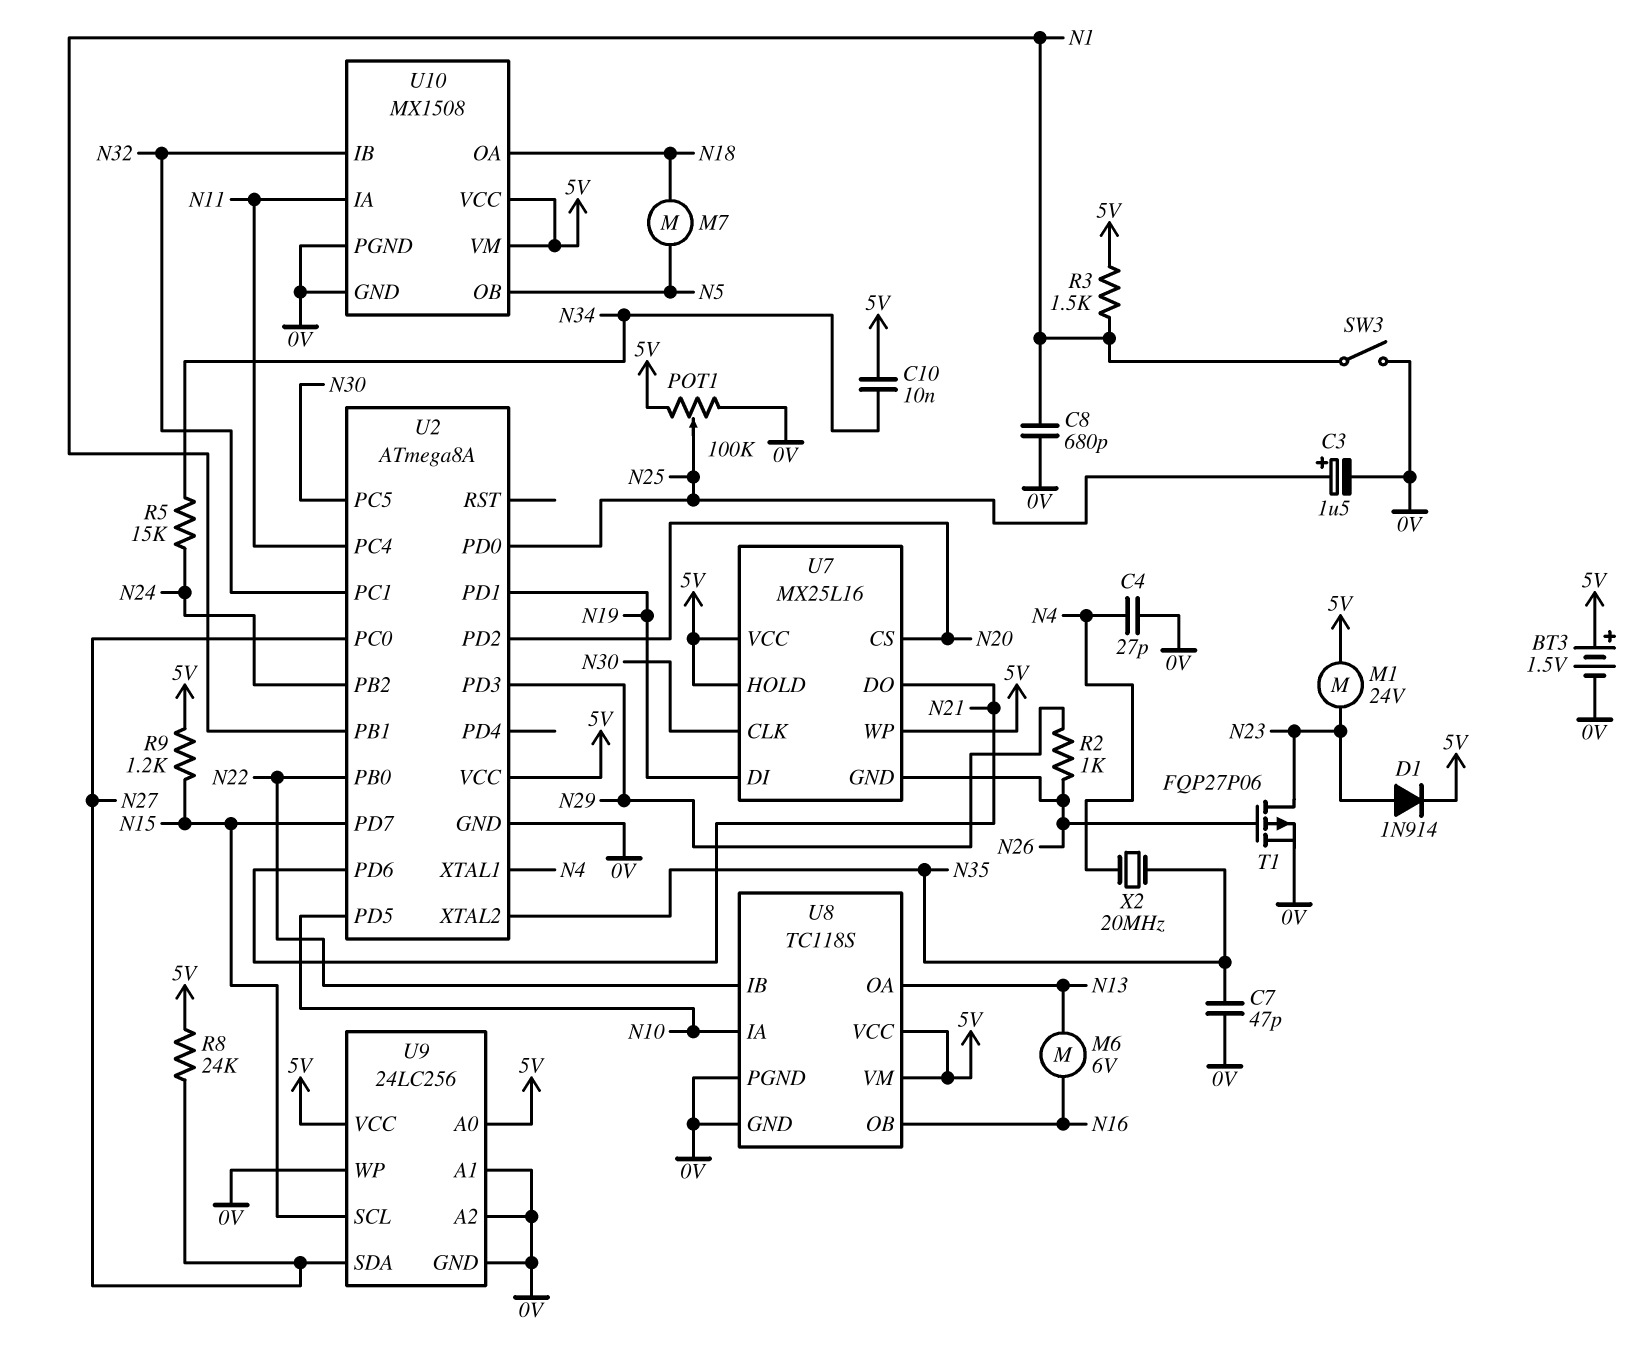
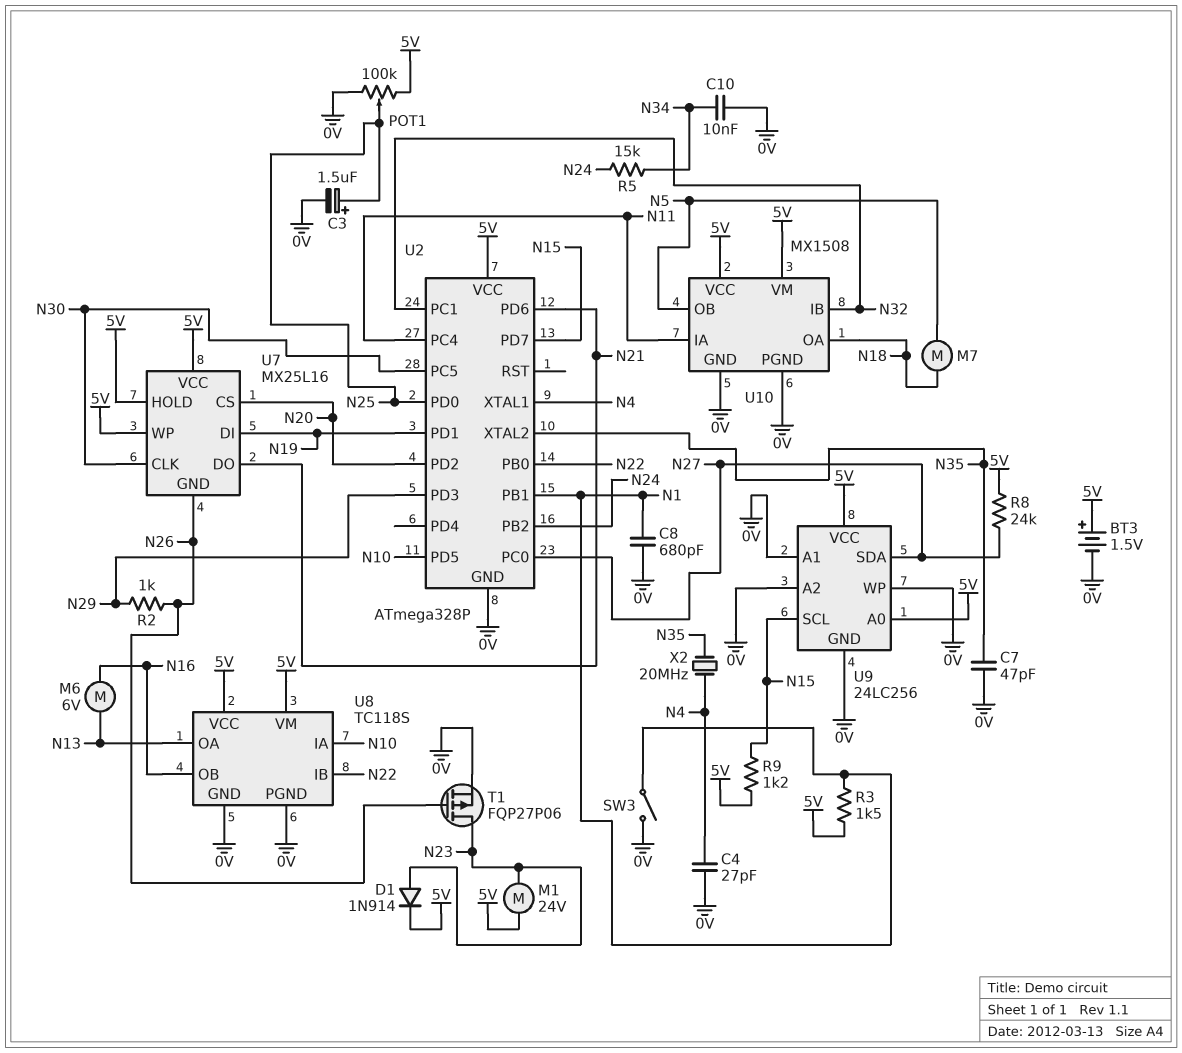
C10: 10nF (5V, N34) -> 10nF (0V, N34)
U2: ATmega8A -> ATmega328P

